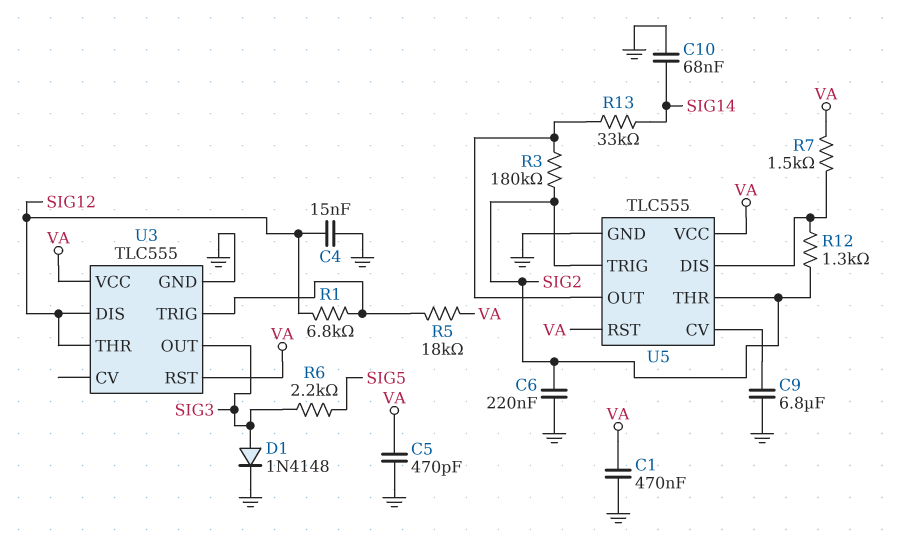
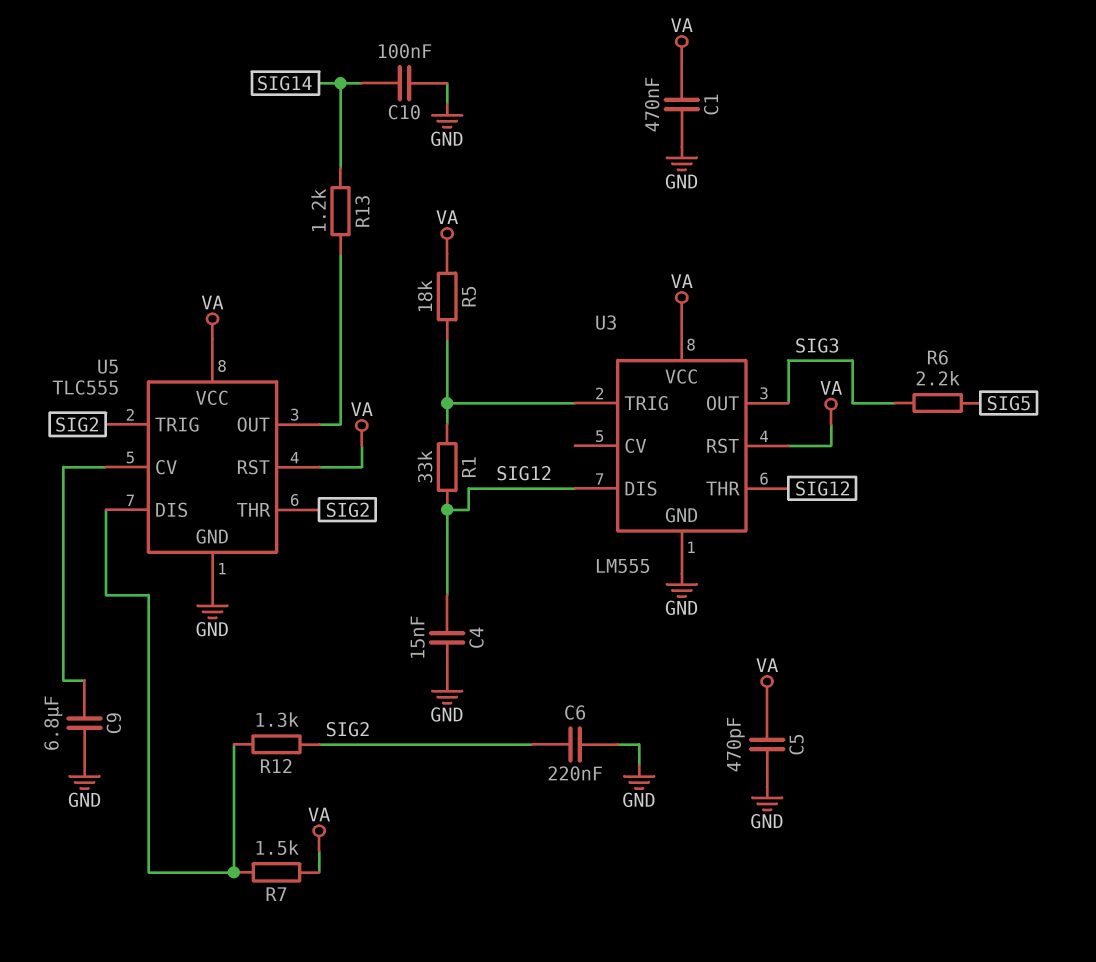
C10: 68nF (GND, SIG14) -> 100nF (GND, SIG14)
D1: diode 1N4148 (A SIG3, K GND) -> none
R1: 6.8k (SIG12, U3/TRIG) -> 33k (SIG12, U3/TRIG)
R3: 180k (SIG2, U5/OUT) -> none
R13: 33k (SIG14, U5/OUT) -> 1.2k (SIG14, U5/OUT)
U3: TLC555 -> LM555

